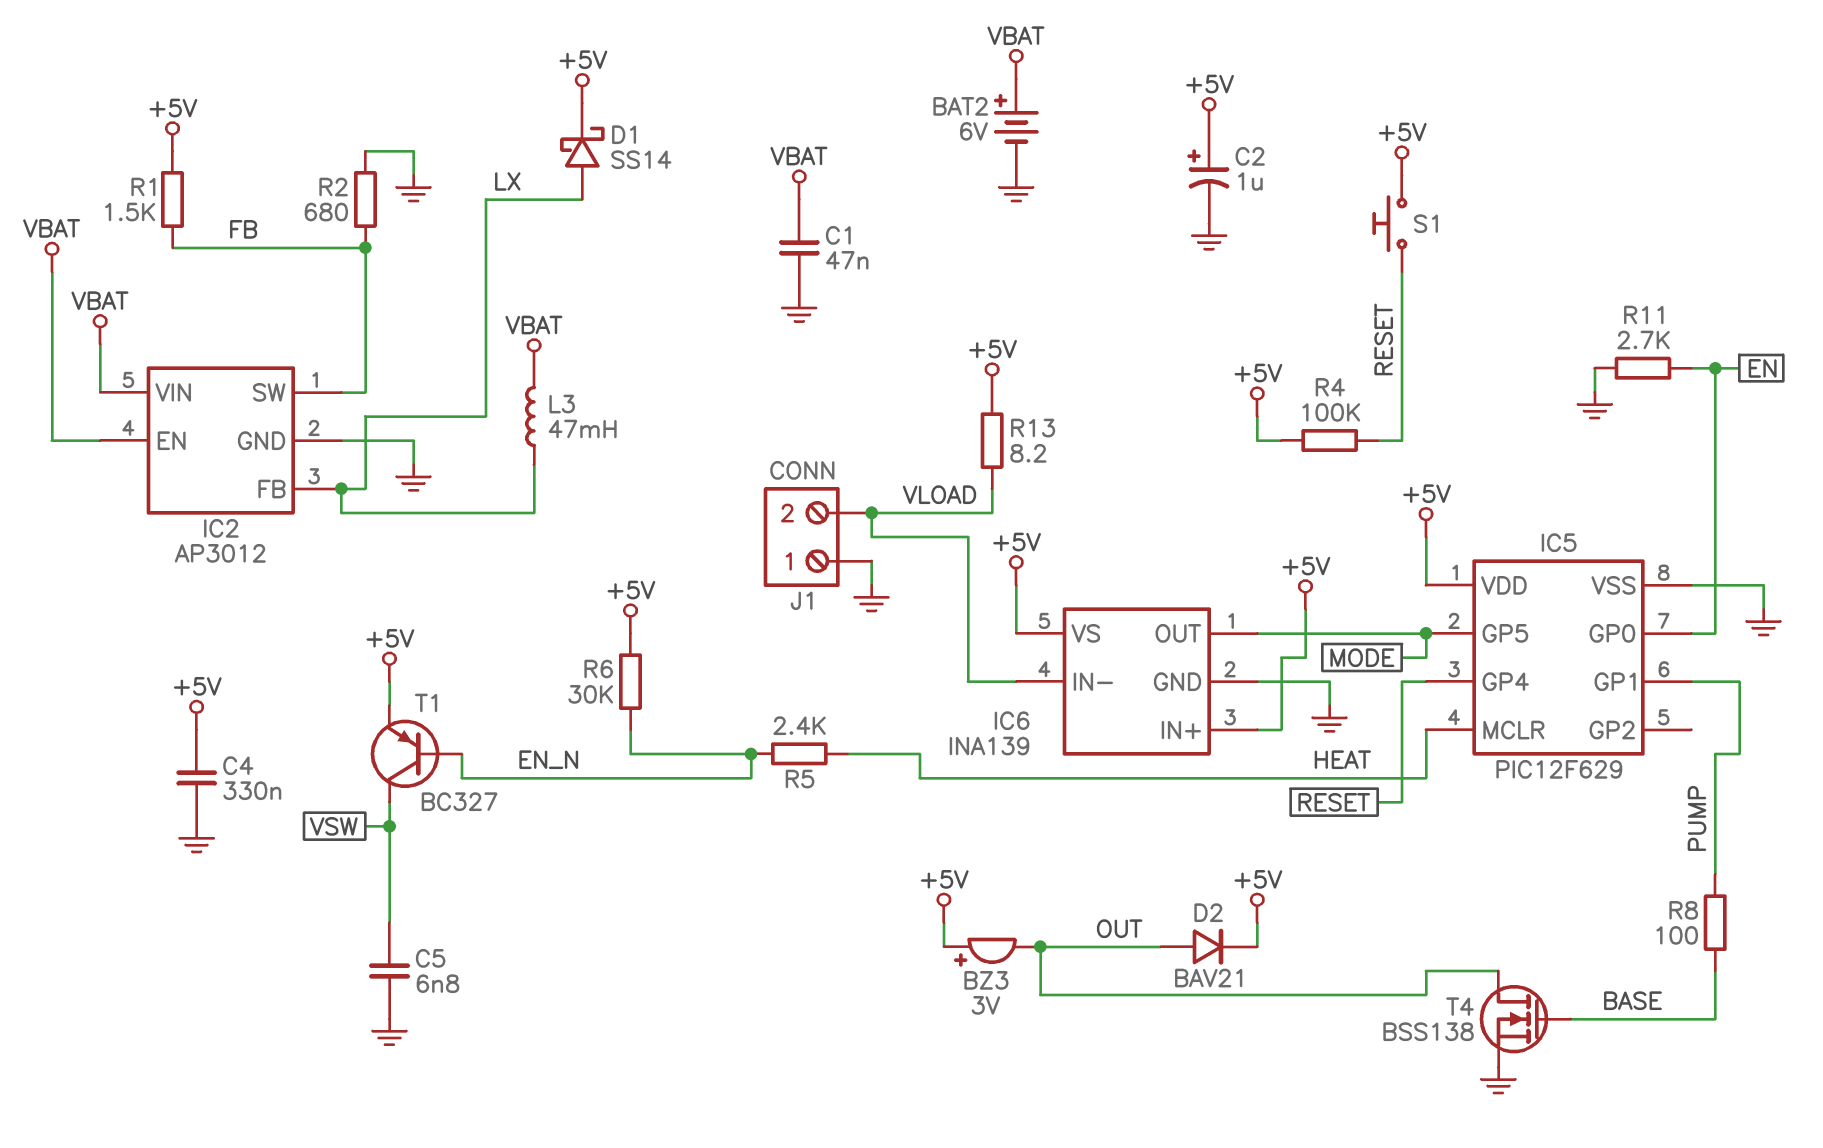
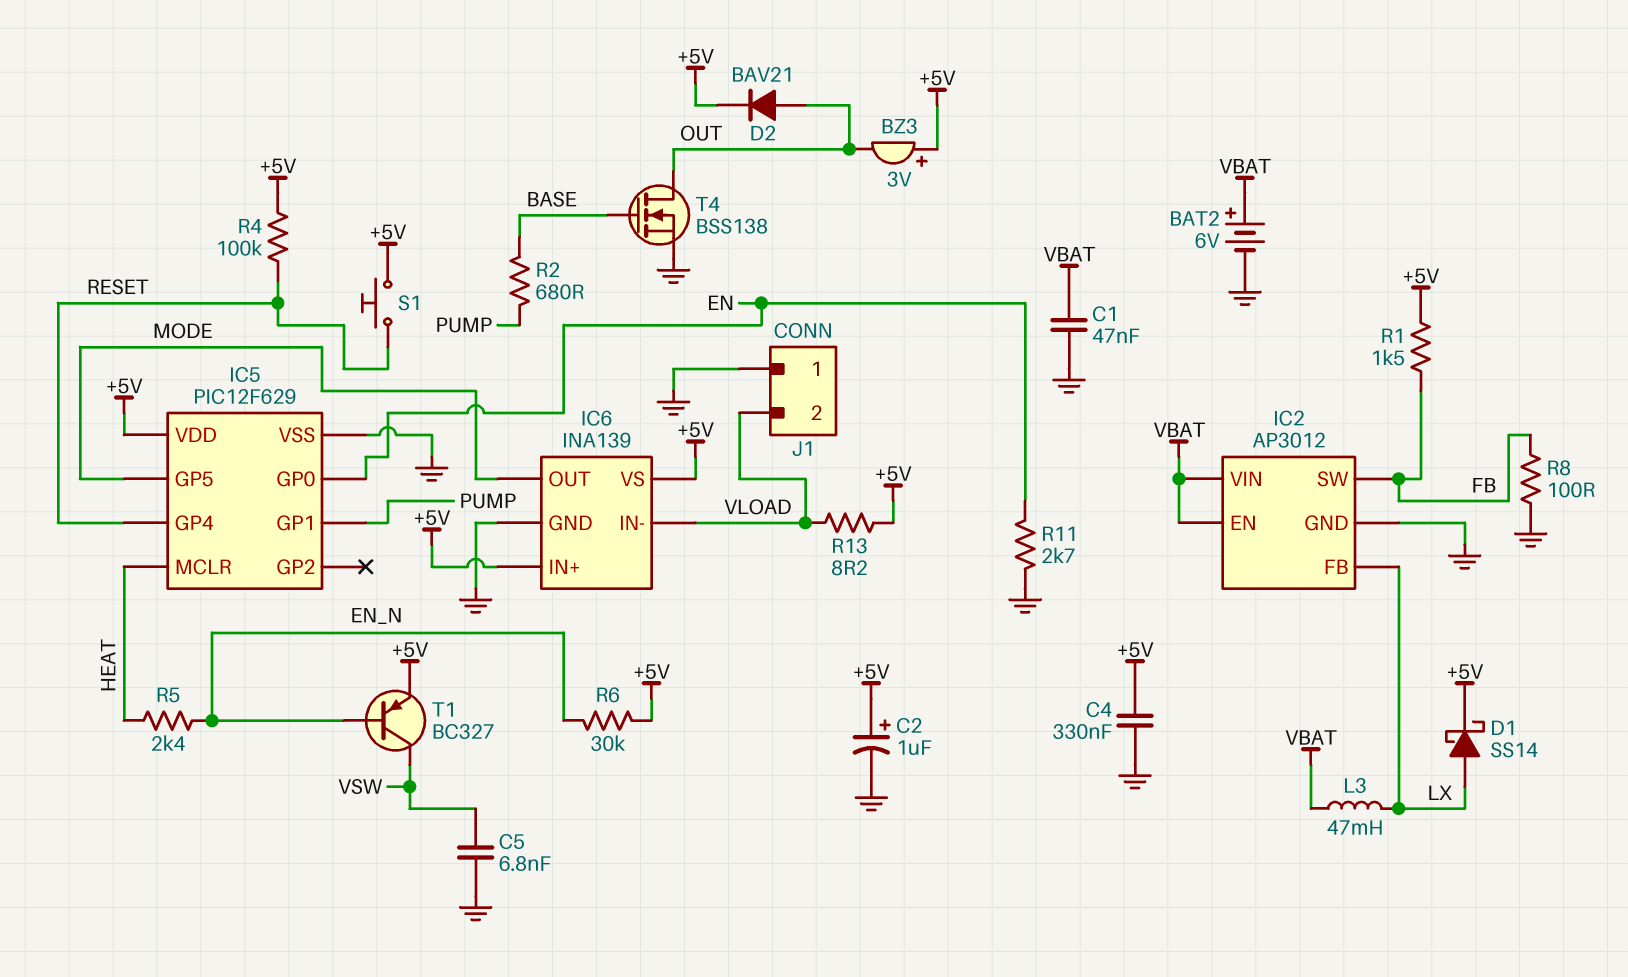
R2: 680 (FB, GND) -> 680 (BASE, PUMP)
R8: 100 (BASE, PUMP) -> 100 (FB, GND)

